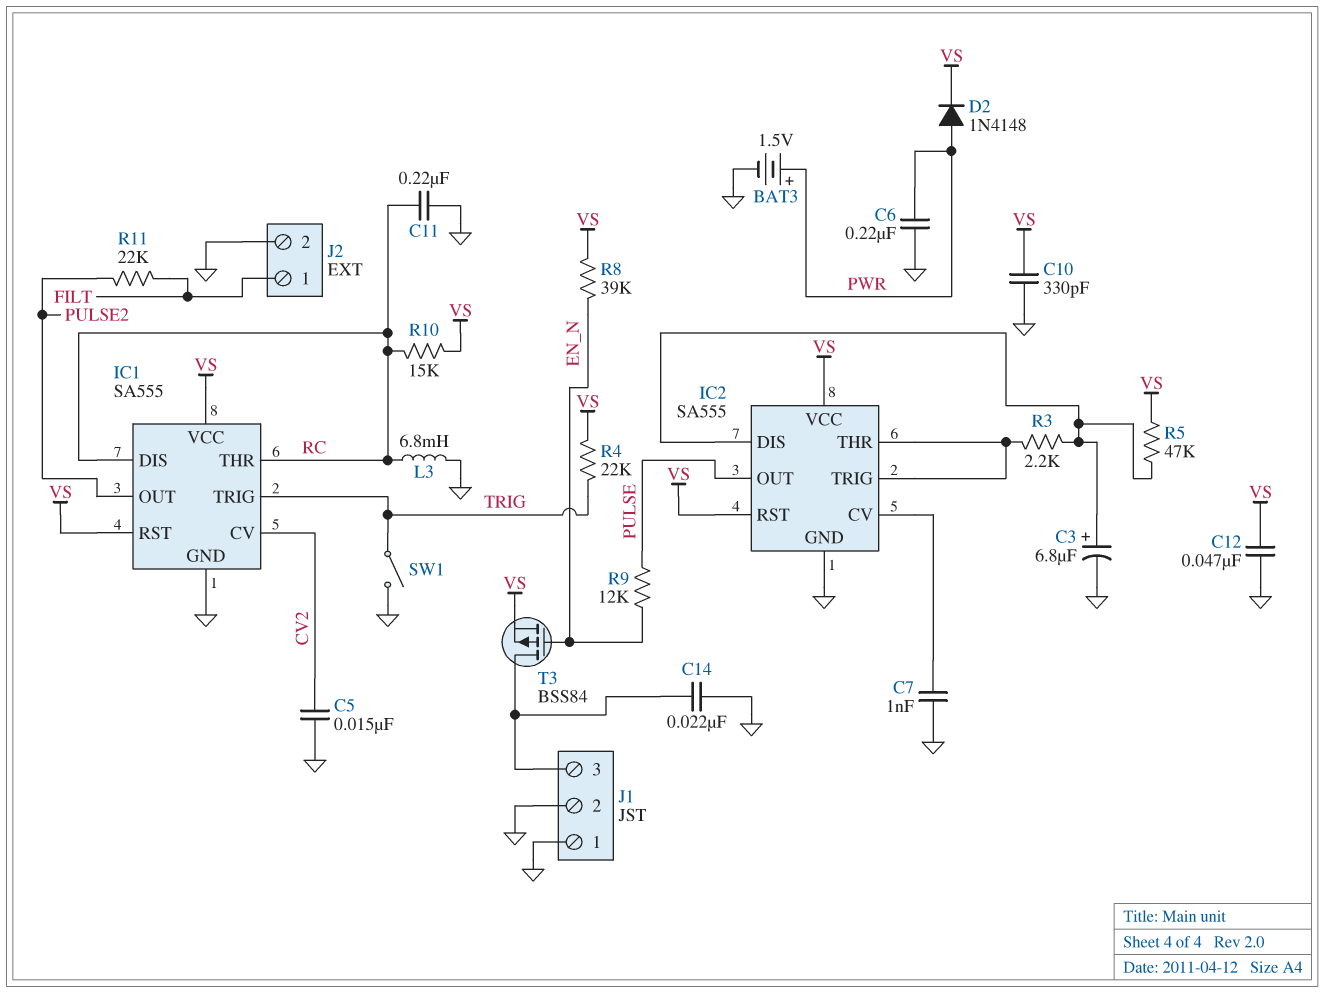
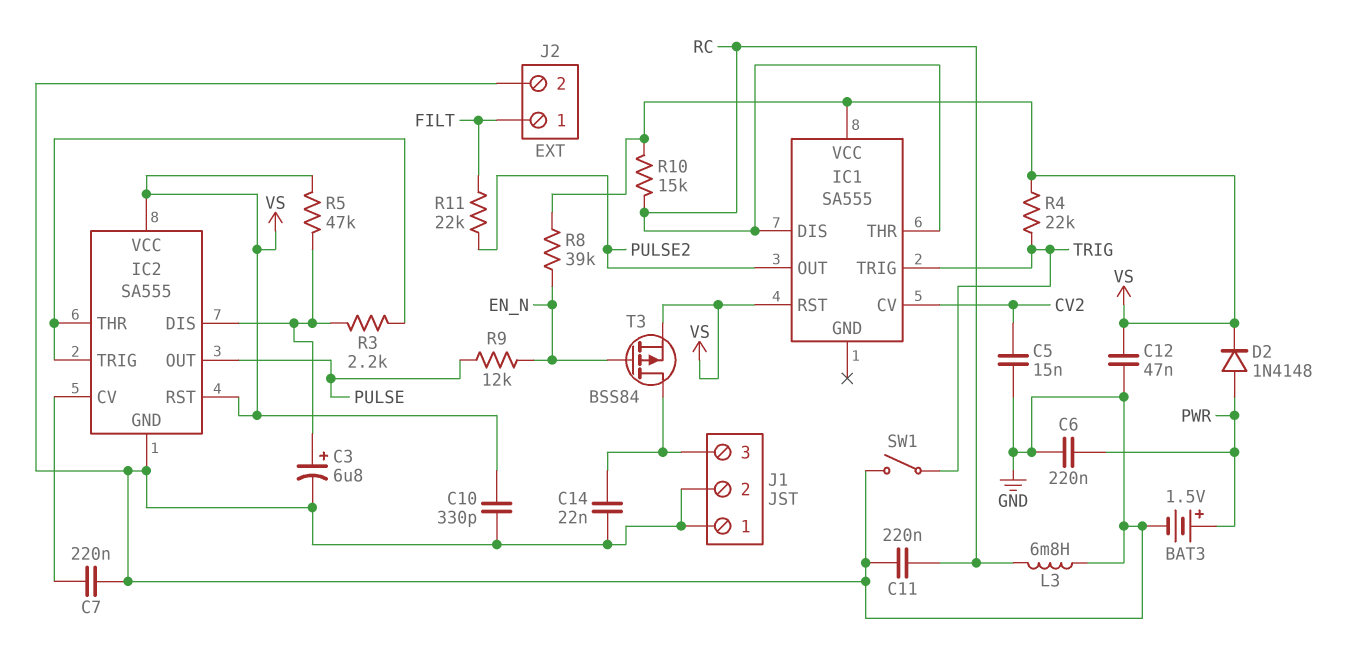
C7: 1nF (GND, IC2/CV) -> 220nF (GND, IC2/CV)
IC1 pin GND: GND -> none

